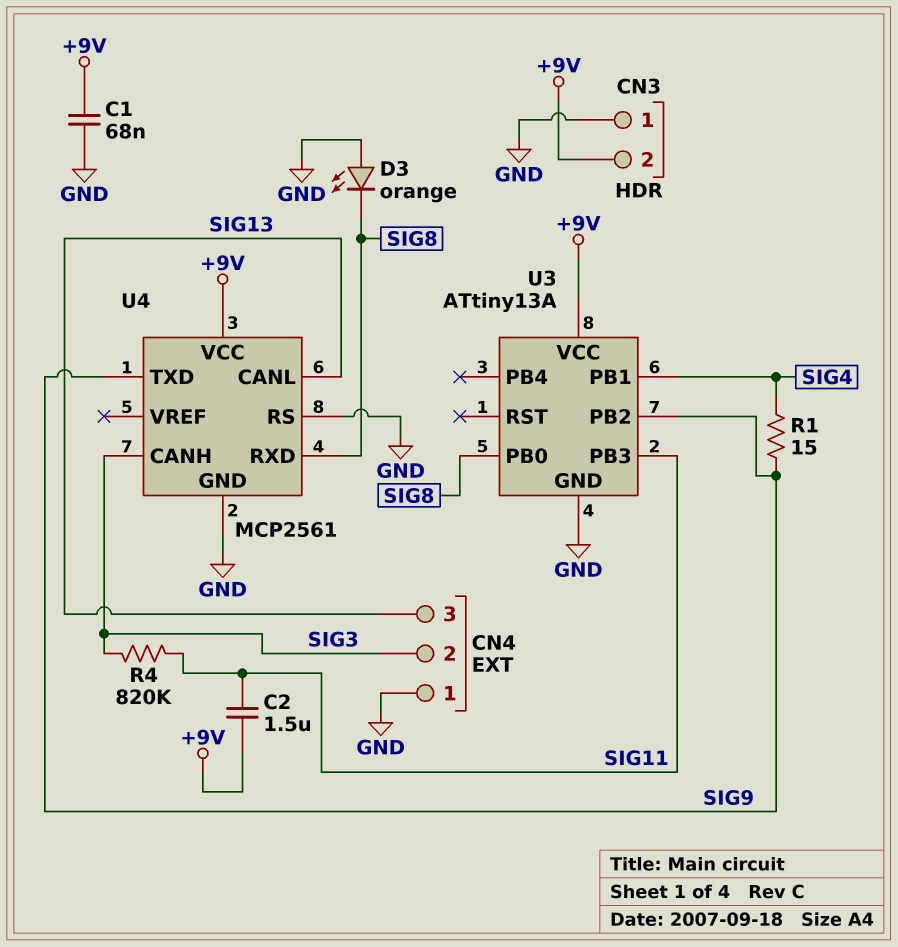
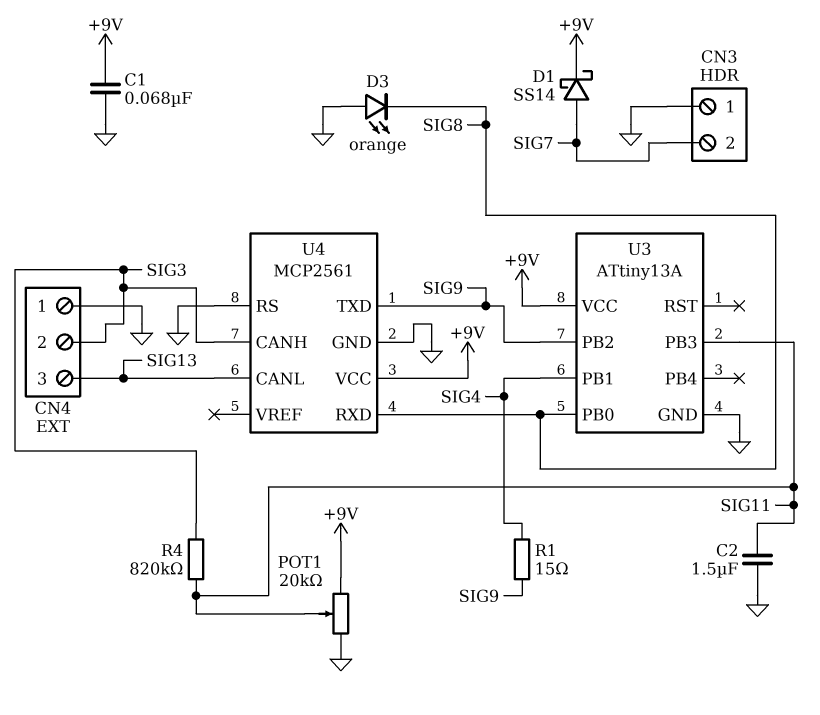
C2: 1.5uF (+9V, SIG11) -> 1.5uF (GND, SIG11)
CN3 pin 2: +9V -> SIG7
D1: none -> schottky SS14 (A SIG7, K +9V)
POT1: none -> 20k (+9V, GND, wiper SIG11)

